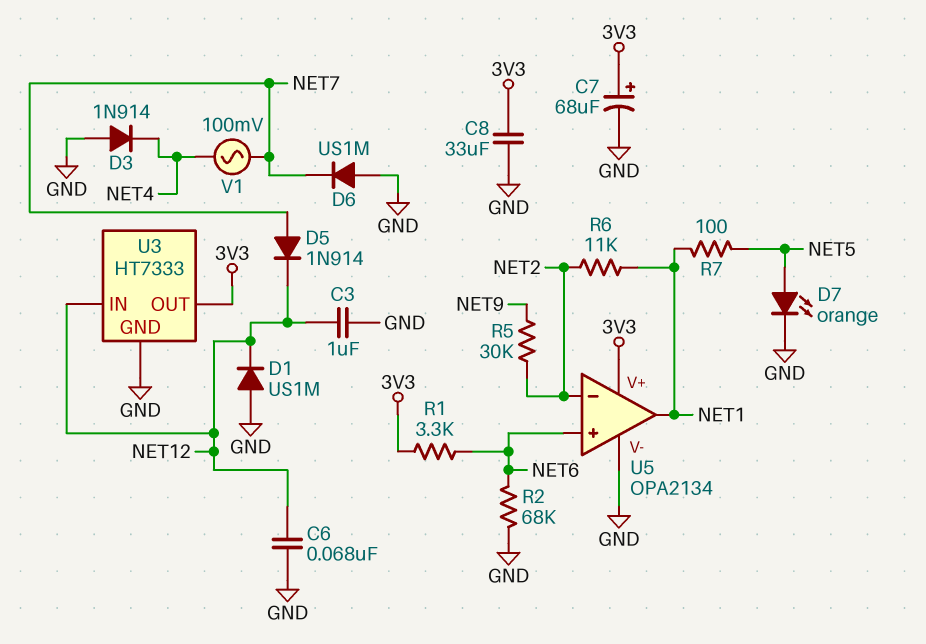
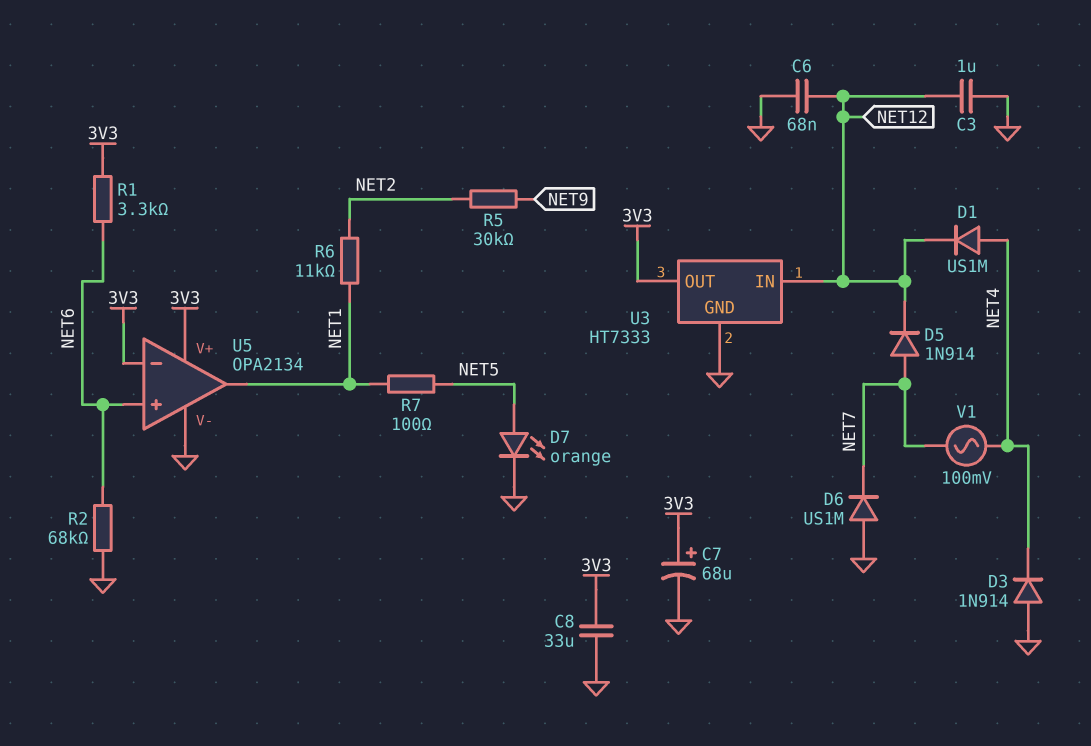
D1: diode US1M (A GND, K NET12) -> diode US1M (A NET4, K NET12)
U5 pin in-: NET2 -> 3V3

